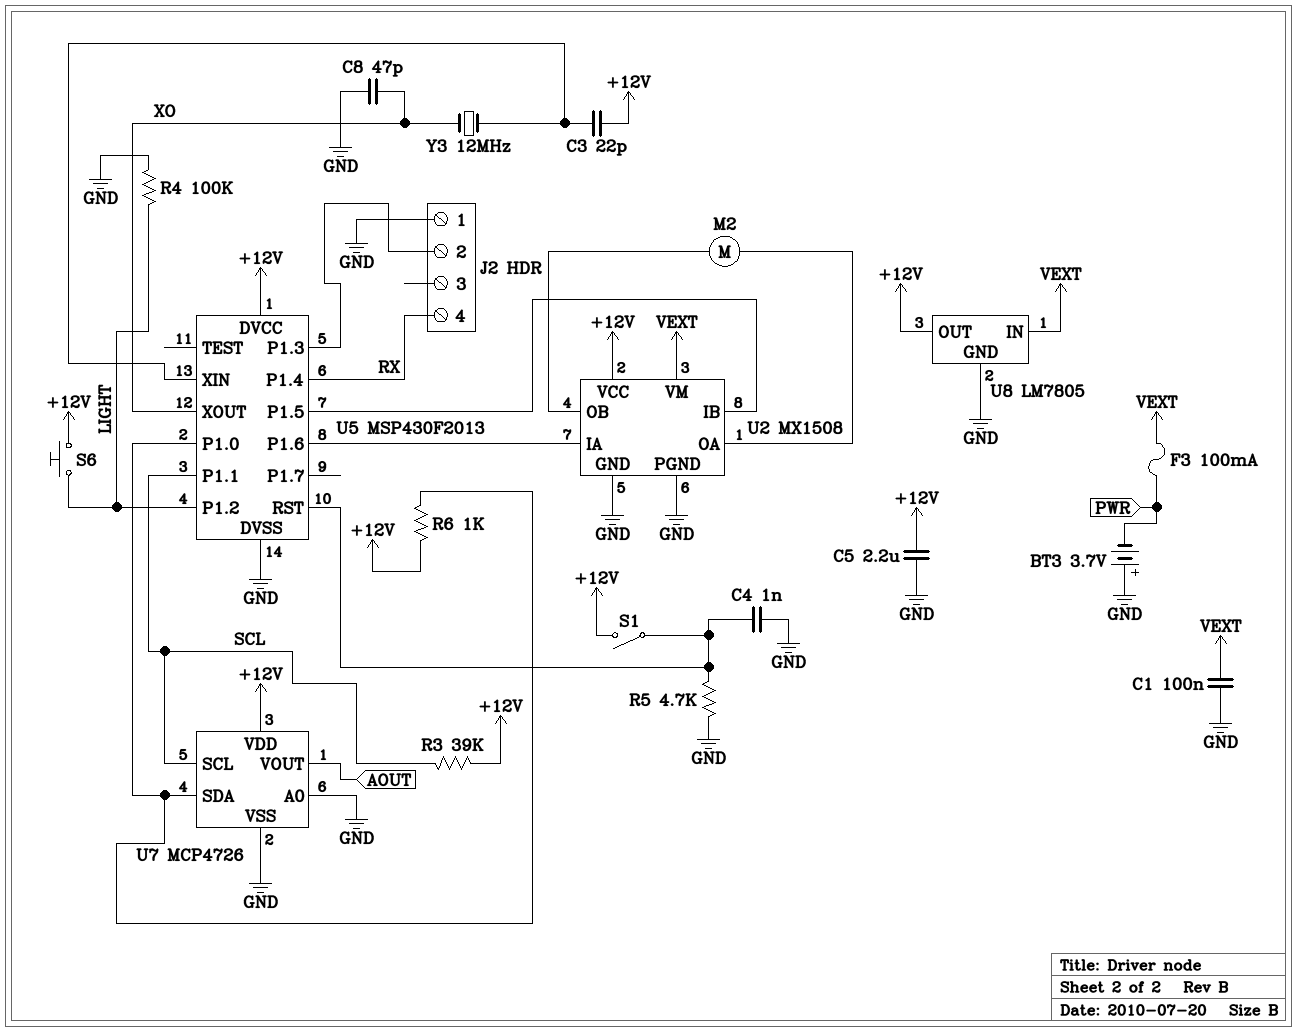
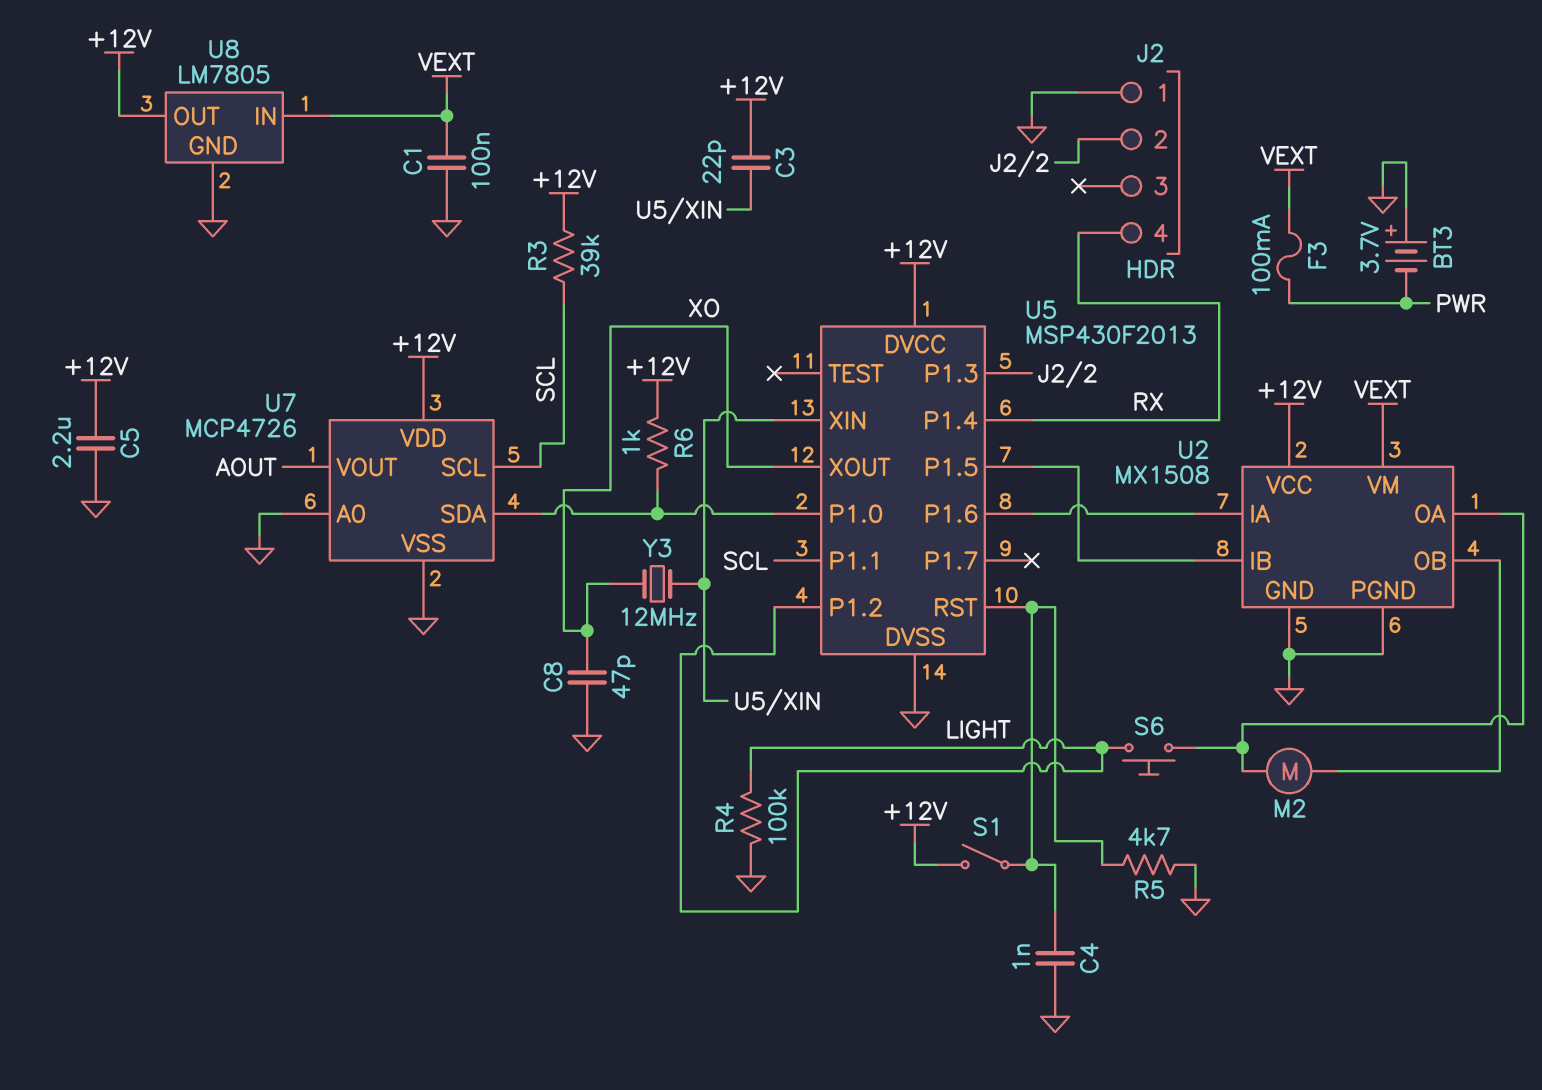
S6: button (+12V, LIGHT) -> button (LIGHT, U2/OA)

